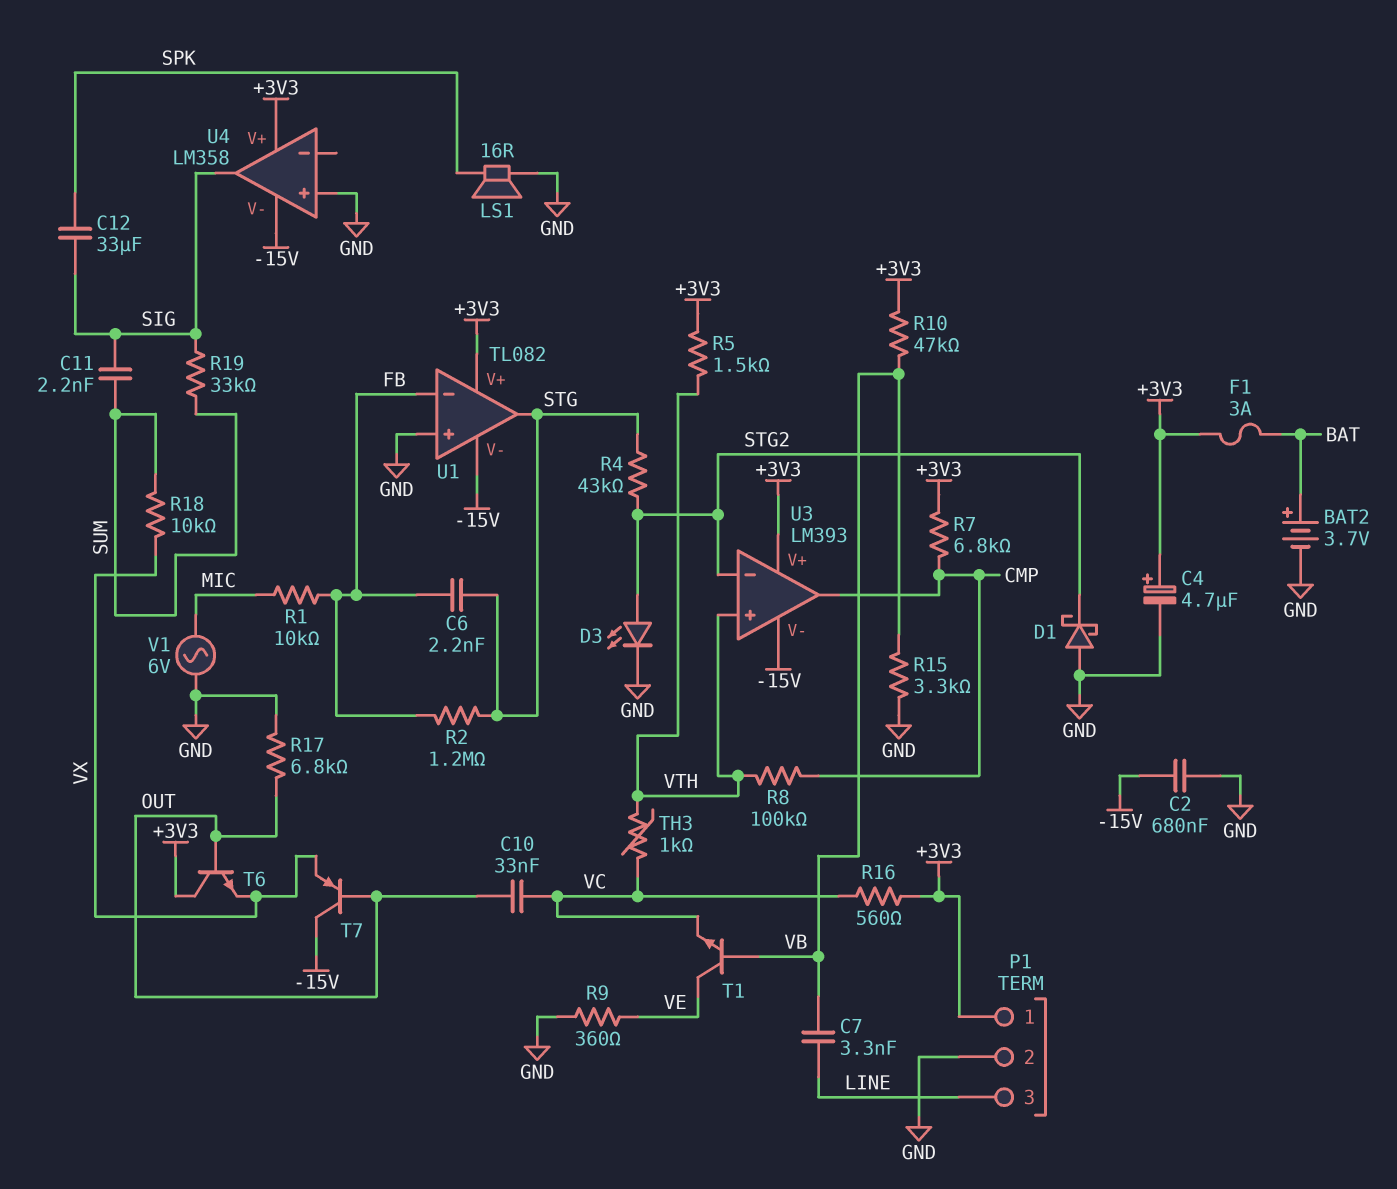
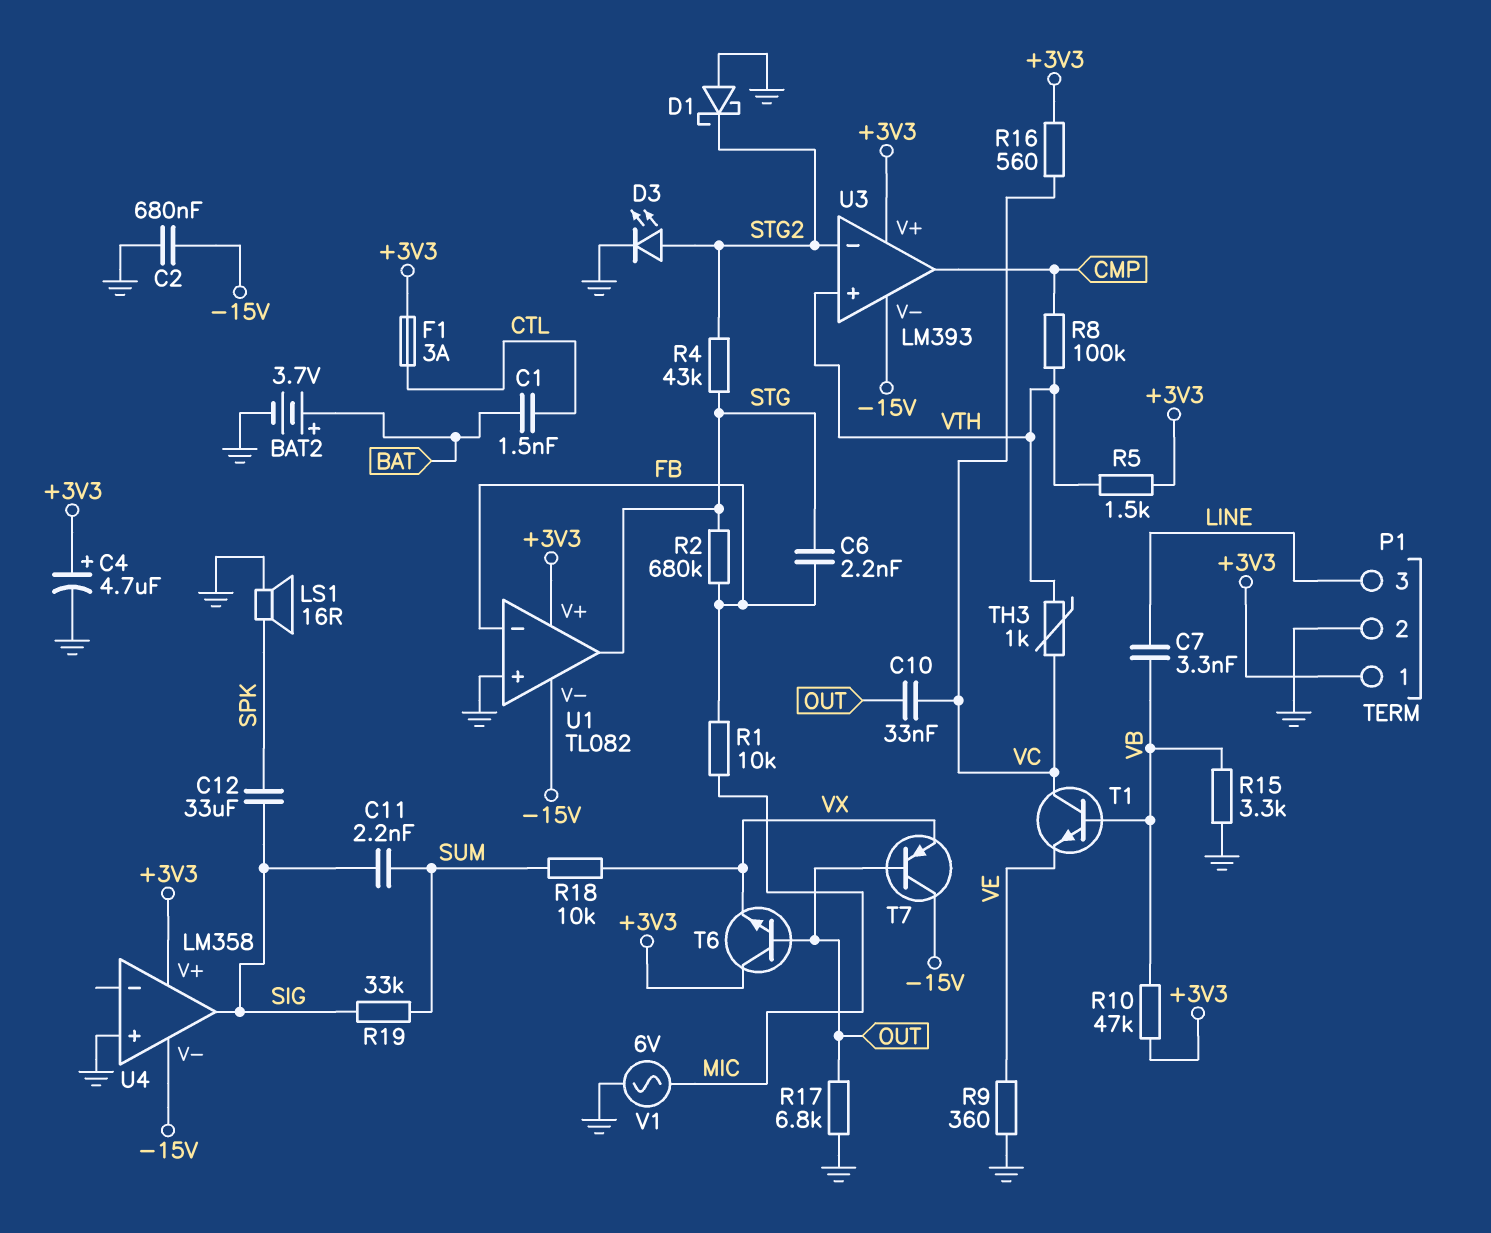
C1: none -> 1.5nF (BAT, CTL)
F1: 3A (+3V3, BAT) -> 3A (+3V3, CTL)
R2: 1.2M (FB, STG) -> 680k (FB, STG)
R7: 6.8k (+3V3, CMP) -> none
T1: NPN (B VB, C VE, E VC) -> NPN (B VB, C VC, E VE)

